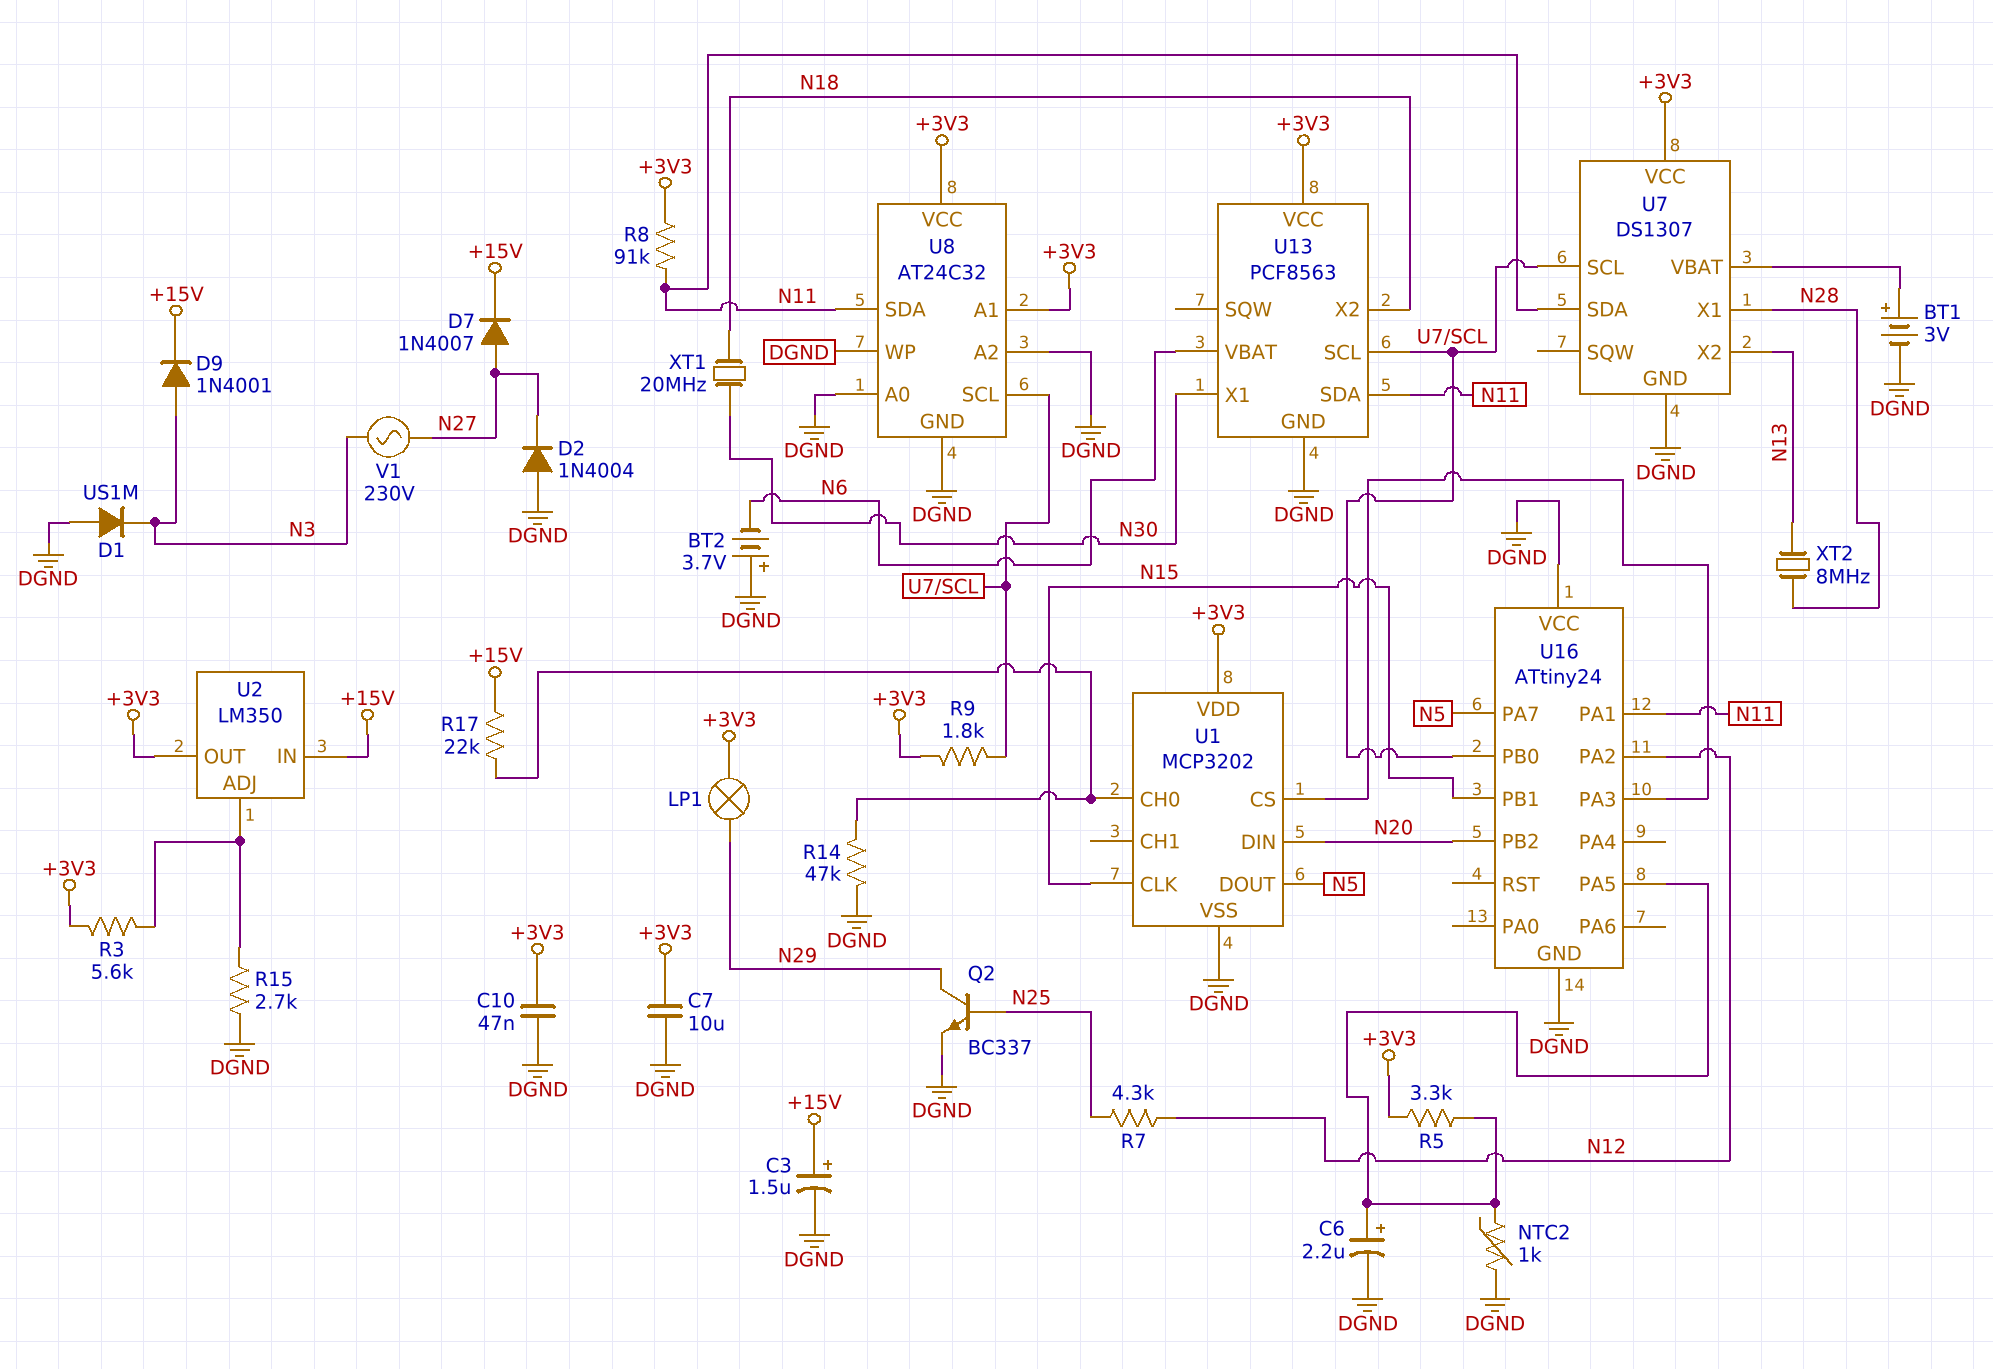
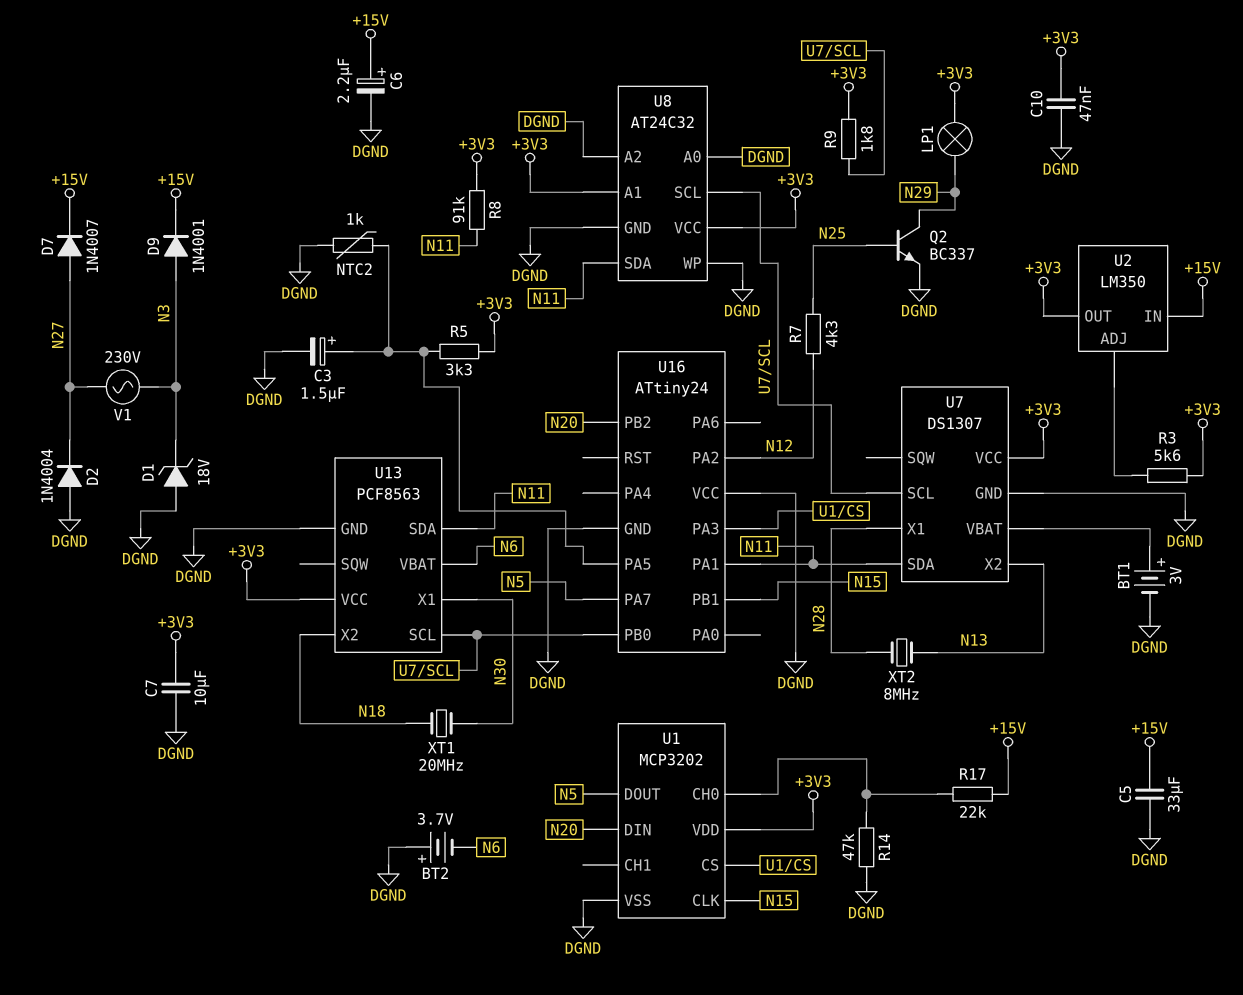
C3: 1.5uF (plus +15V, minus DGND) -> 1.5uF (plus U16/PA5, minus DGND)
C5: none -> 33uF (+15V, DGND)
C6: 2.2uF (plus U16/PA5, minus DGND) -> 2.2uF (plus +15V, minus DGND)
D1: diode US1M (A DGND, K N3) -> zener 18V (A DGND, K N3)
R15: 2.7k (DGND, U2/ADJ) -> none

